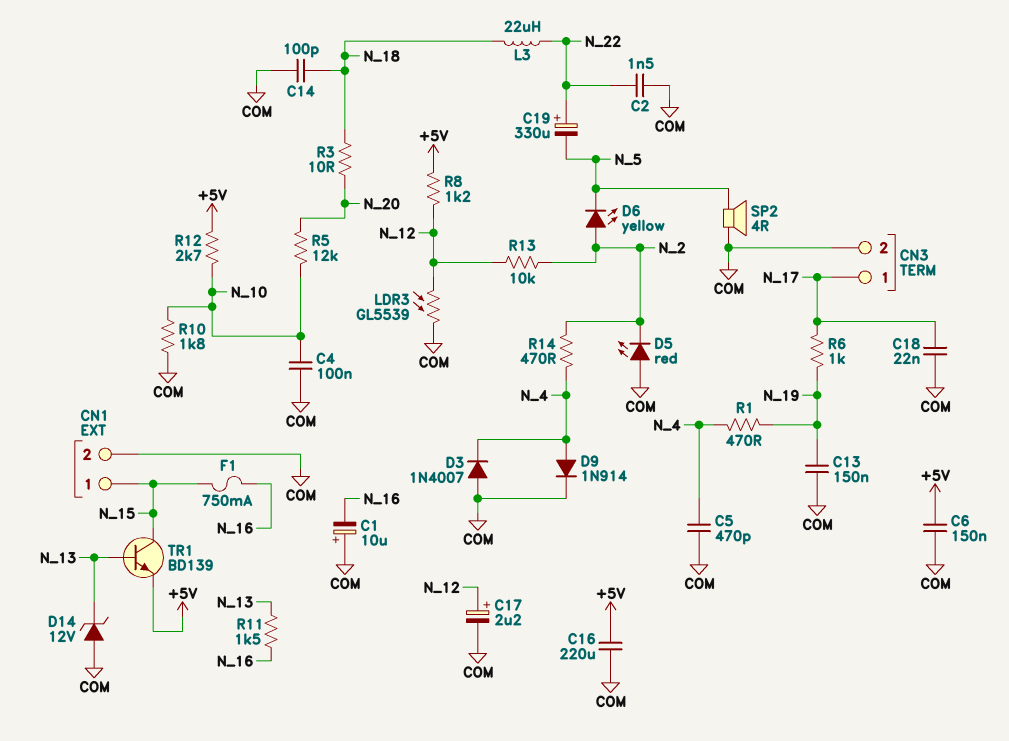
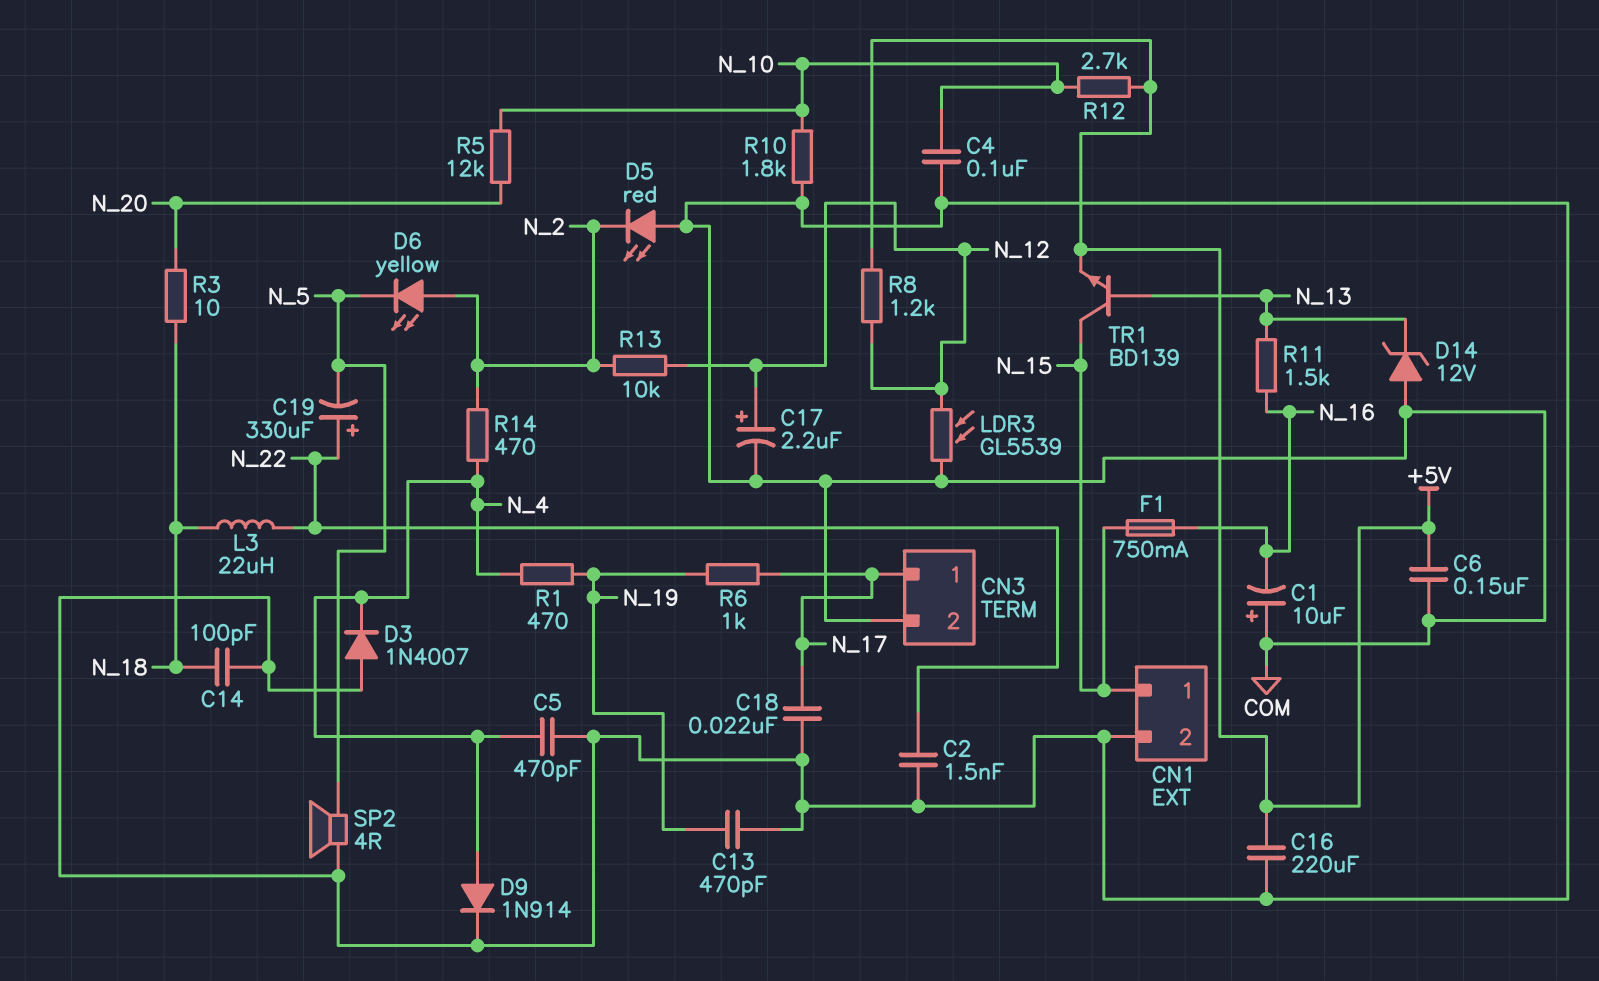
C13: 150nF (COM, N_19) -> 470pF (COM, N_19)

